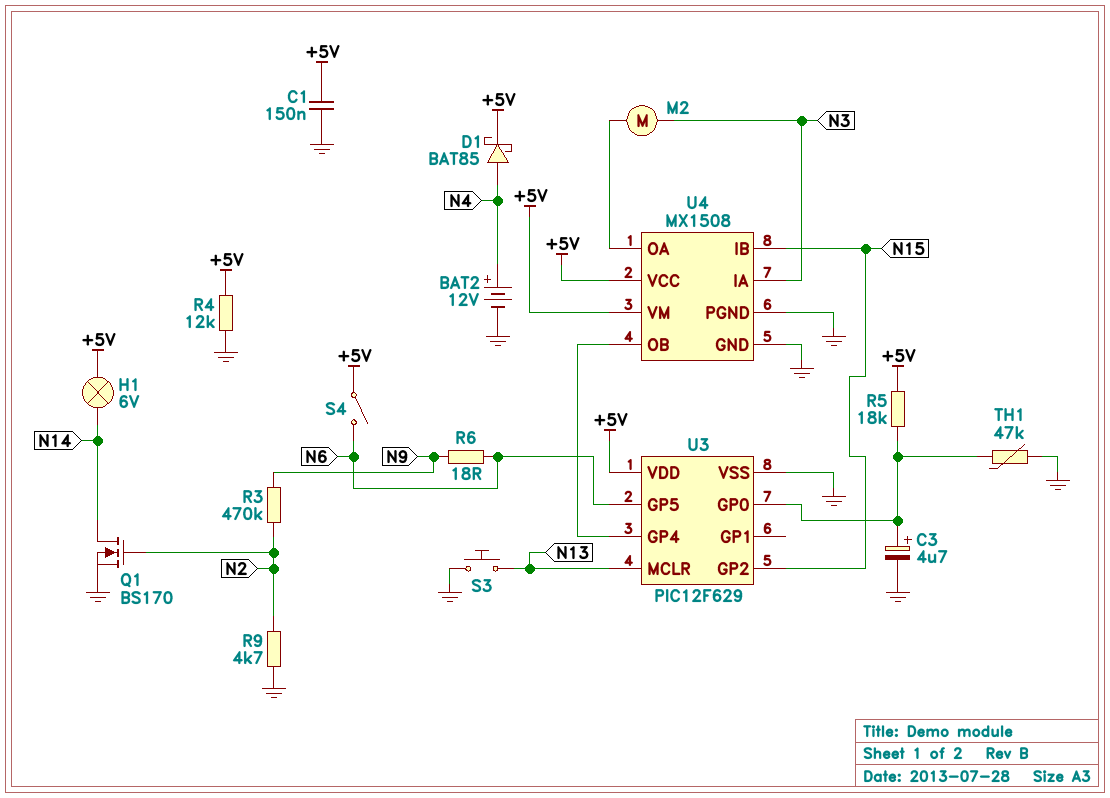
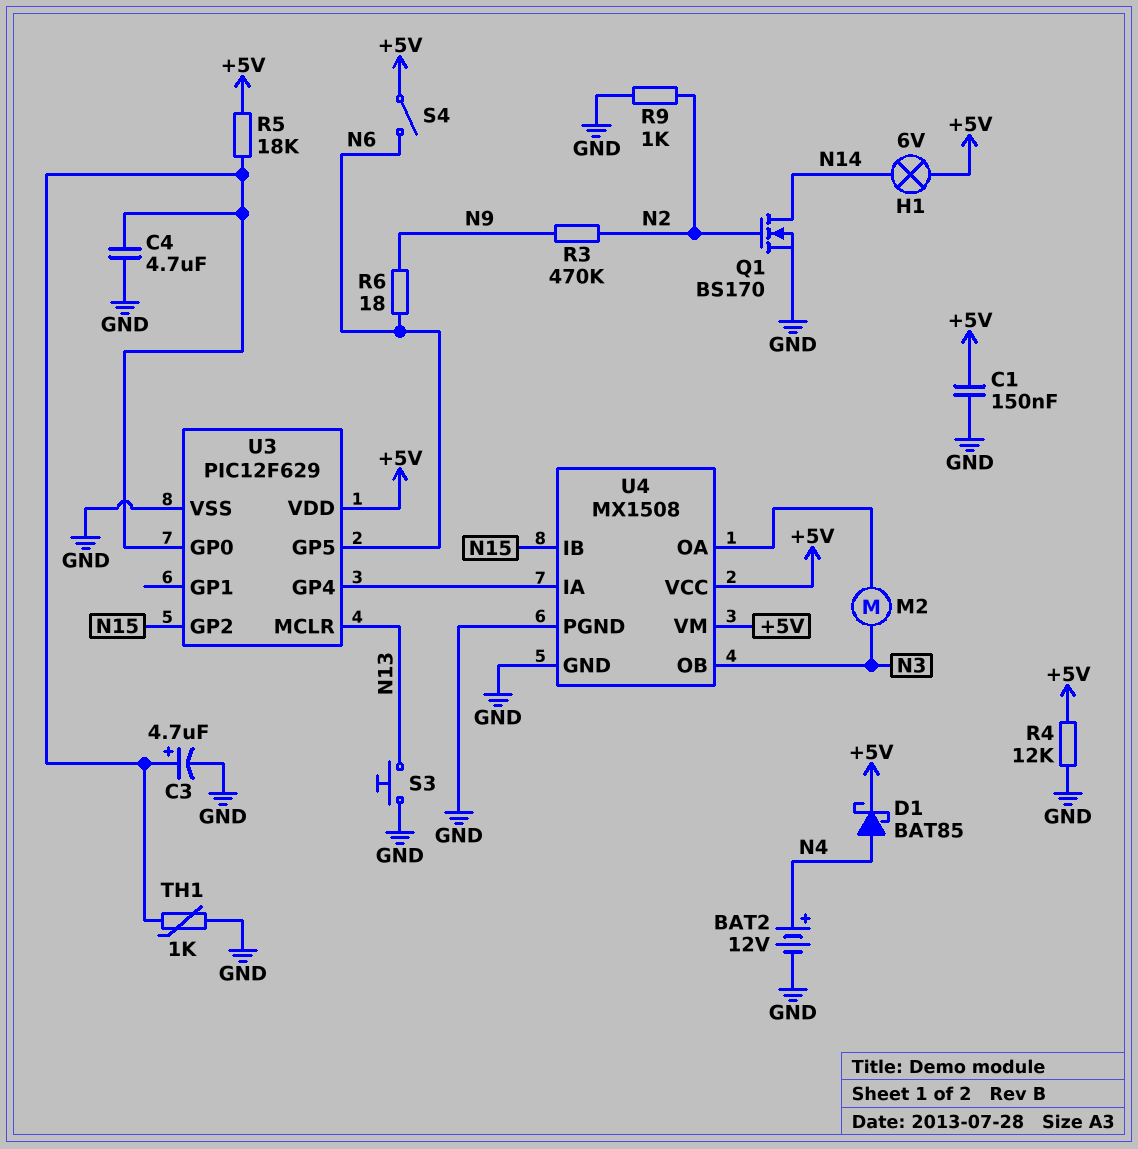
C4: none -> 4.7uF (GND, U3/GP0)
R9: 4.7k (GND, N2) -> 1k (GND, N2)
TH1: 47k (GND, U3/GP0) -> 1k (GND, U3/GP0)
U4 pin IA: N3 -> U3/GP4
U4 pin OB: U3/GP4 -> N3

